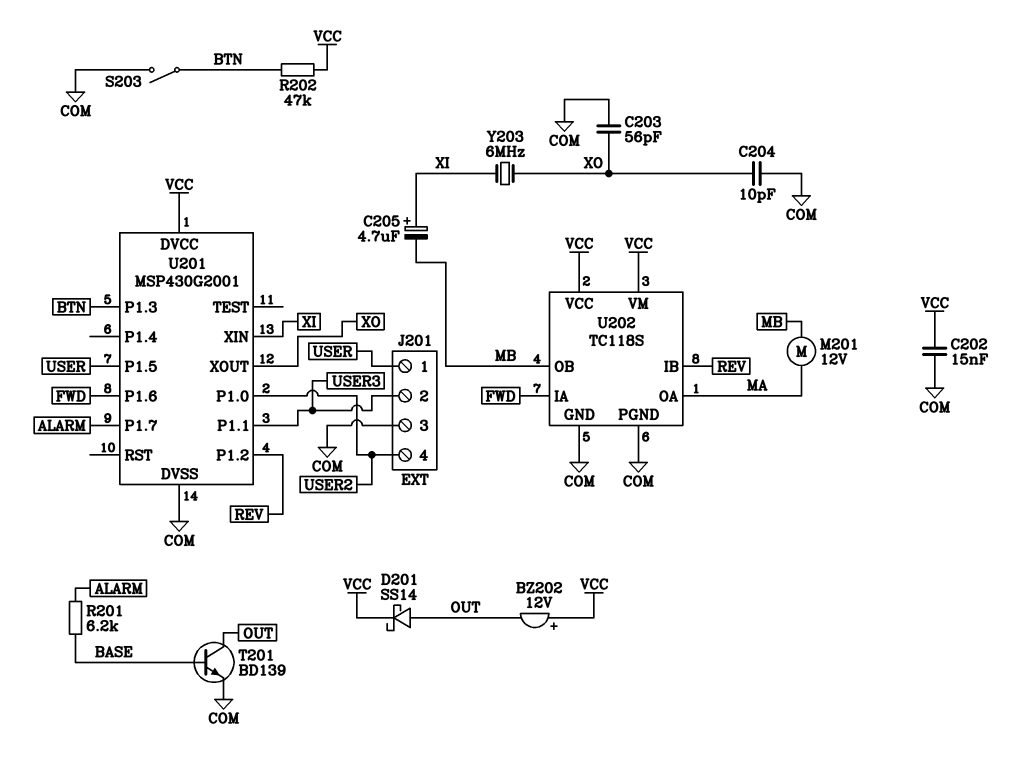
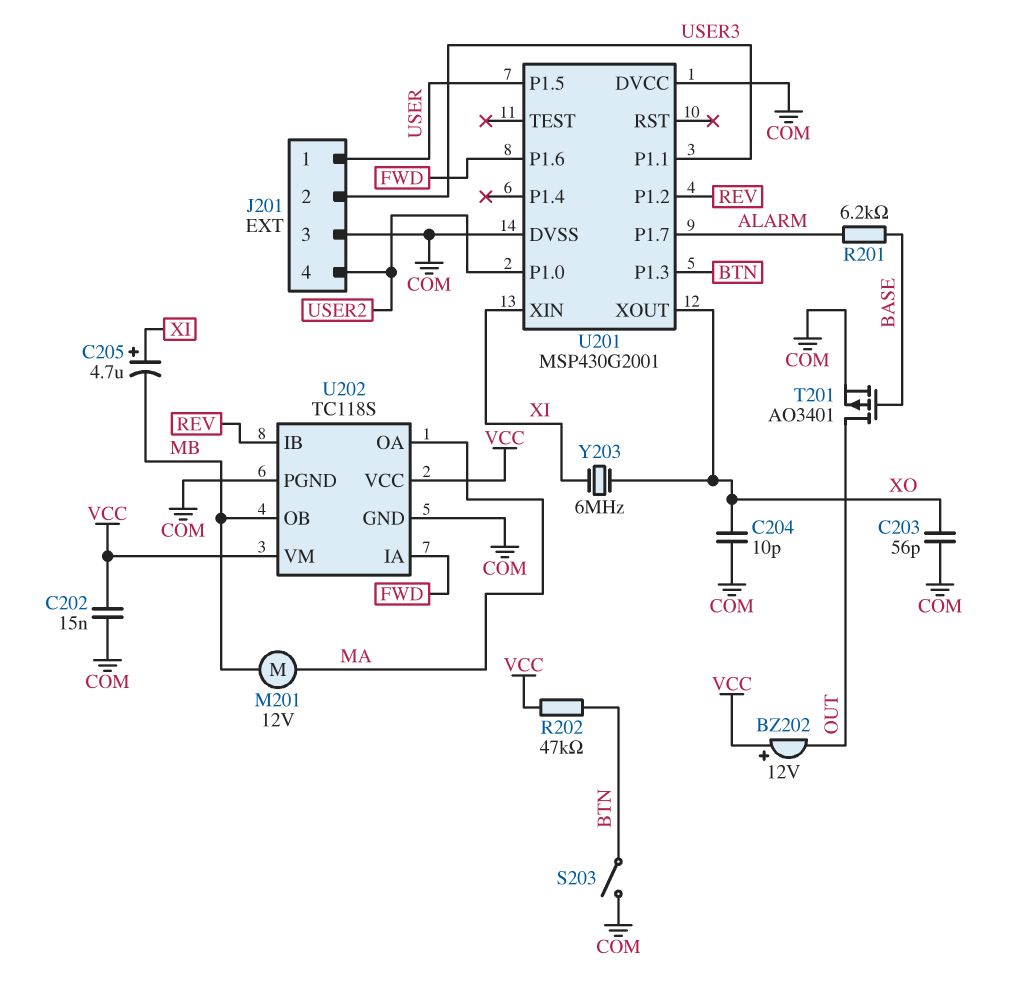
D201: schottky SS14 (A OUT, K VCC) -> none
T201: NPN BD139 (B BASE, C OUT, E COM) -> PMOS AO3401 (G BASE, D OUT, S COM)
U201 pin DVCC: VCC -> COM

